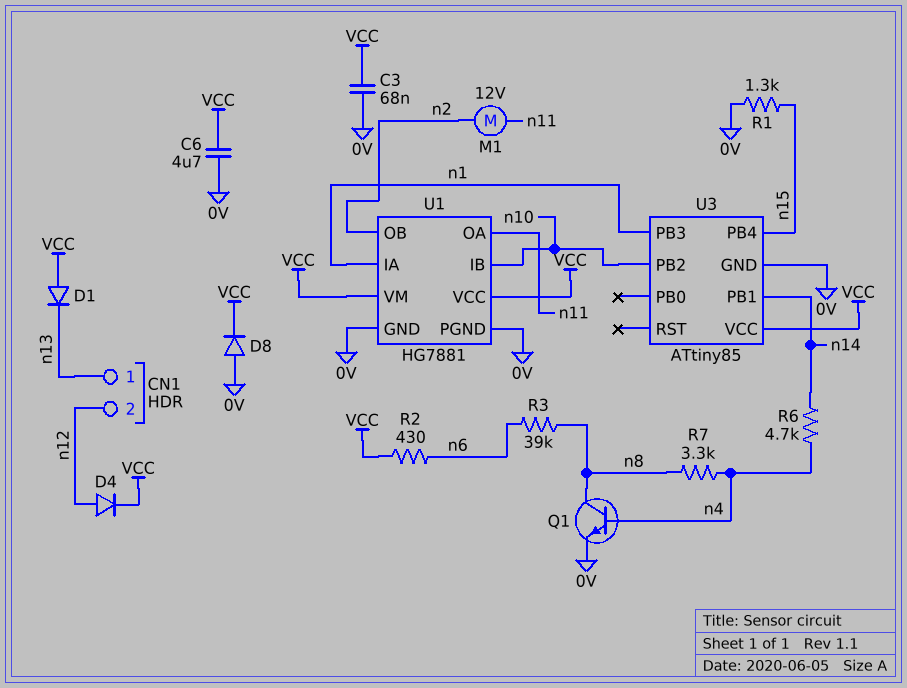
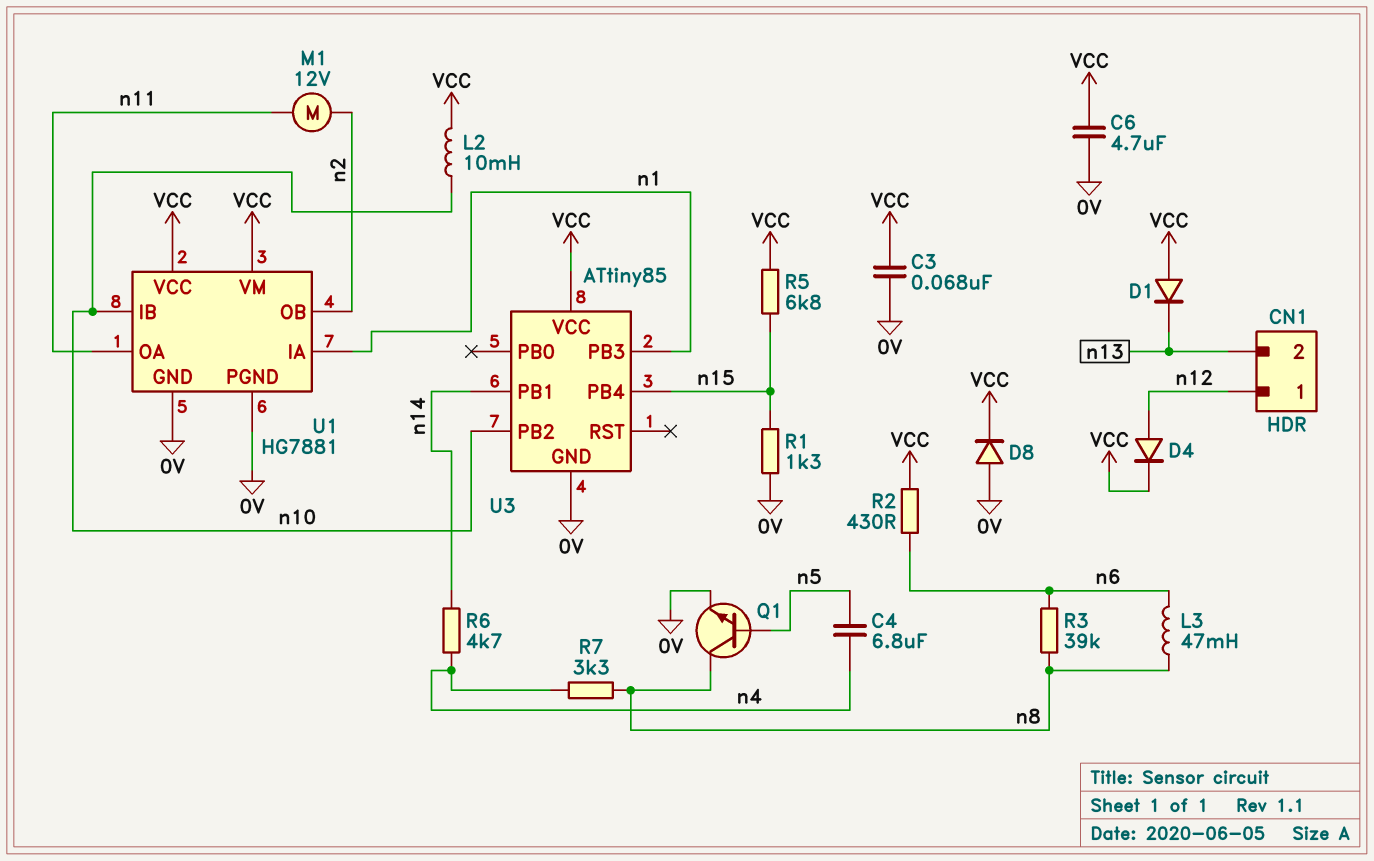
C4: none -> 6.8uF (n4, n5)
CN1 pin 1: n13 -> n12
CN1 pin 2: n12 -> n13
L2: none -> 10mH (VCC, n10)
L3: none -> 47mH (n6, n8)
Q1: NPN (B n4, C n8, E 0V) -> NPN (B n5, C n8, E 0V)
R5: none -> 6.8k (VCC, n15)

